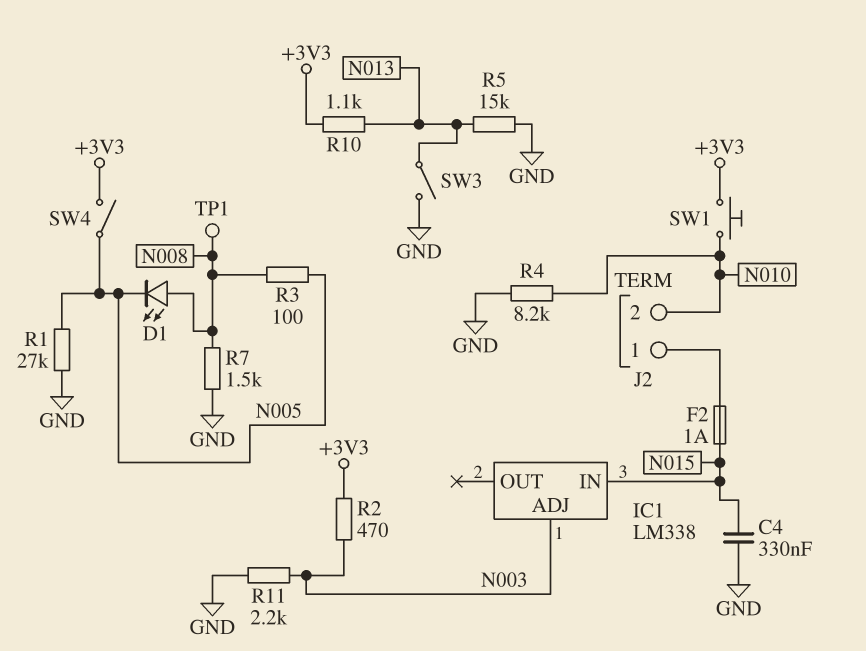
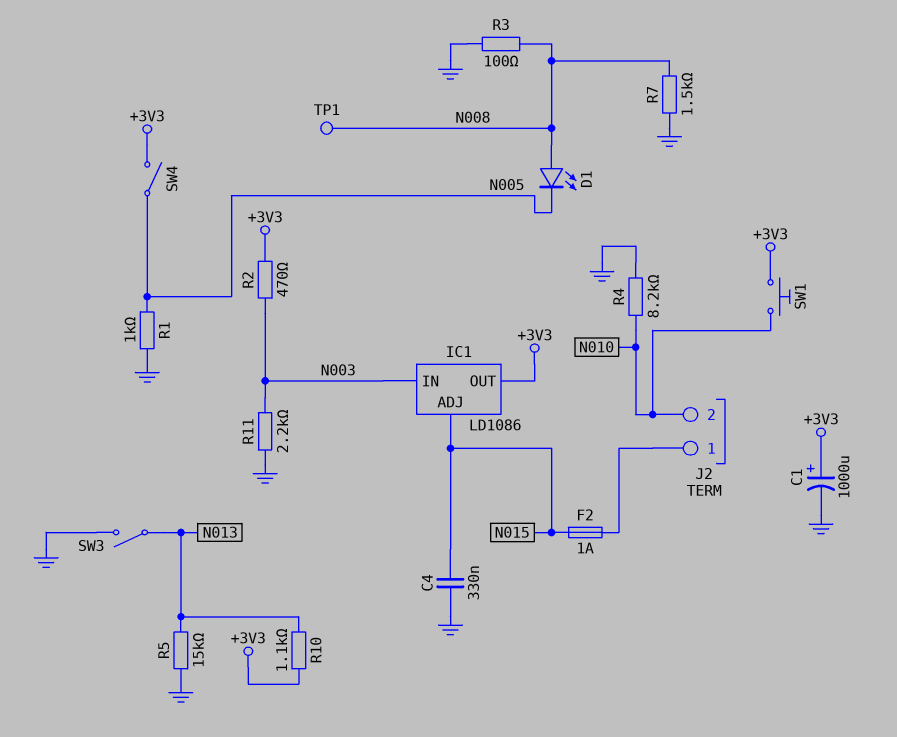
C1: none -> 1000uF (plus +3V3, minus GND)
IC1: LM338 -> LD1086
IC1 pin ADJ: N003 -> N015
IC1 pin IN: N015 -> N003
IC1 pin OUT: none -> +3V3
R1: 27k (GND, N005) -> 1k (GND, N005)
R3: 100 (N005, N008) -> 100 (GND, N008)

